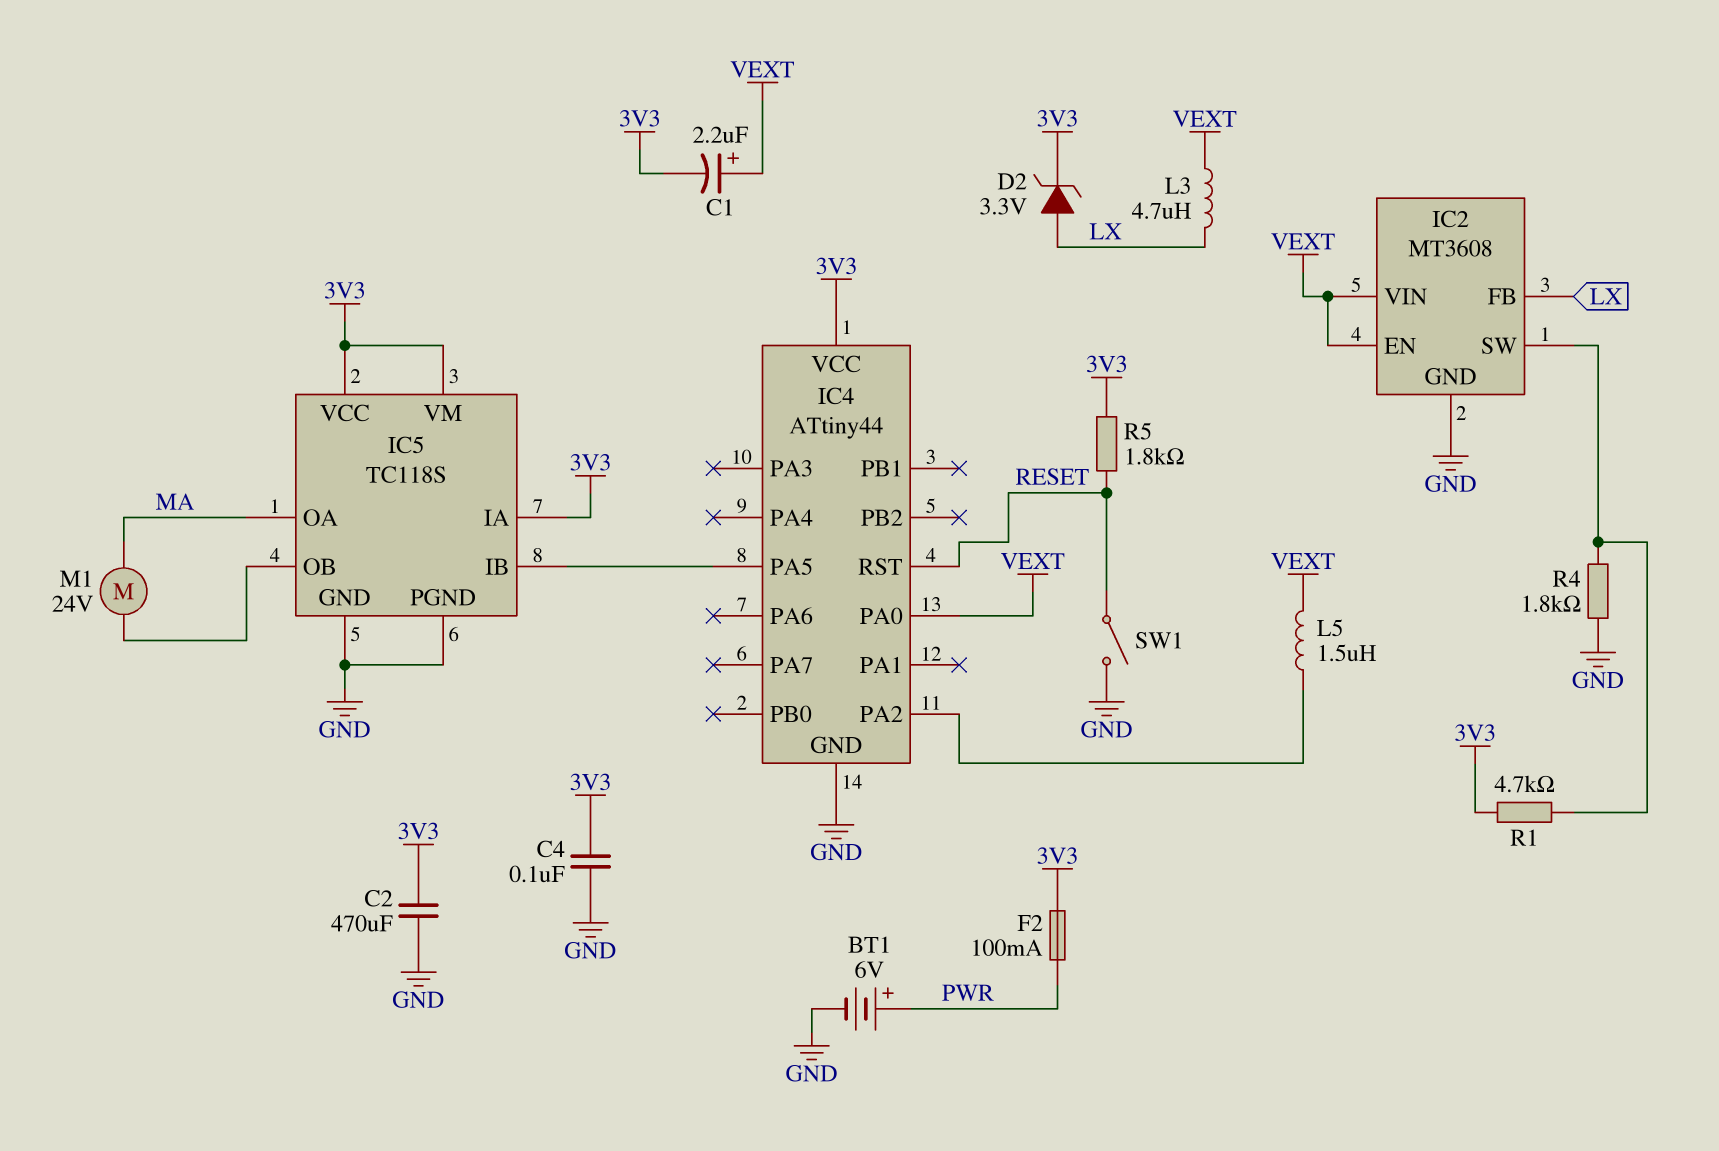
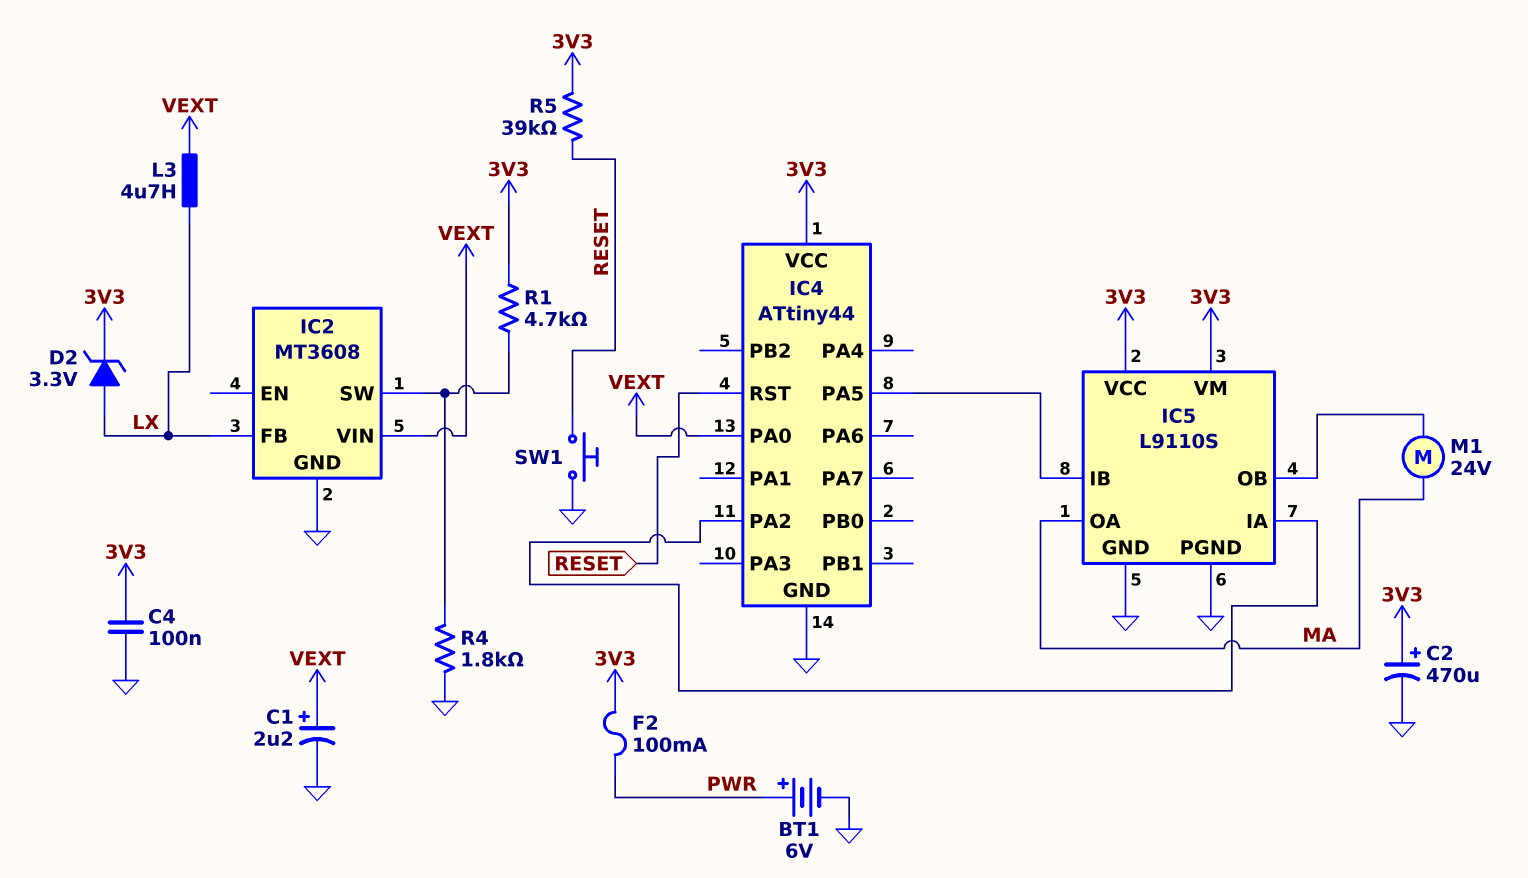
C1: 2.2uF (plus VEXT, minus 3V3) -> 2.2uF (plus VEXT, minus GND)
C2: 470uF (3V3, GND) -> 470uF (plus 3V3, minus GND)
IC2 pin EN: VEXT -> none
IC5: TC118S -> L9110S
IC5 pin IA: 3V3 -> IC4/PA2
L5: 1.5uH (IC4/PA2, VEXT) -> none
R5: 1.8k (3V3, RESET) -> 39k (3V3, RESET)
SW1: switch (GND, RESET) -> button (GND, RESET)

